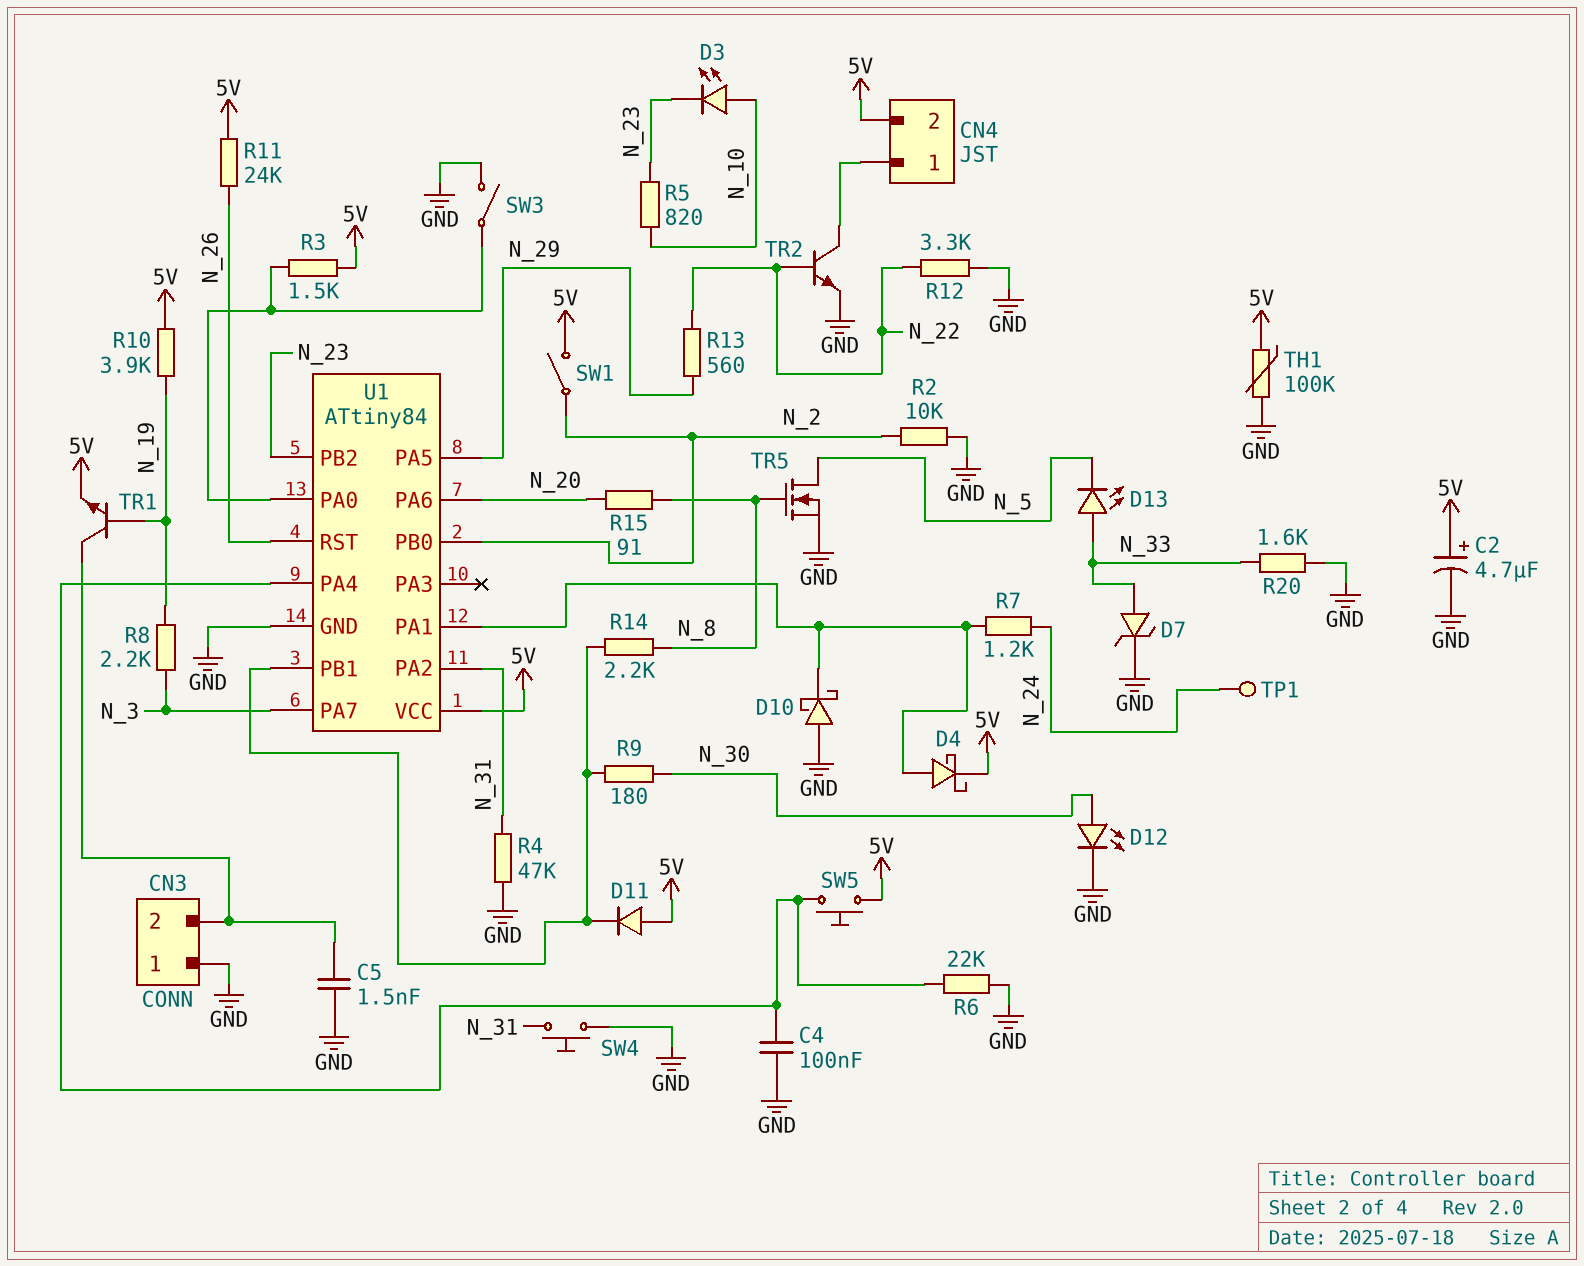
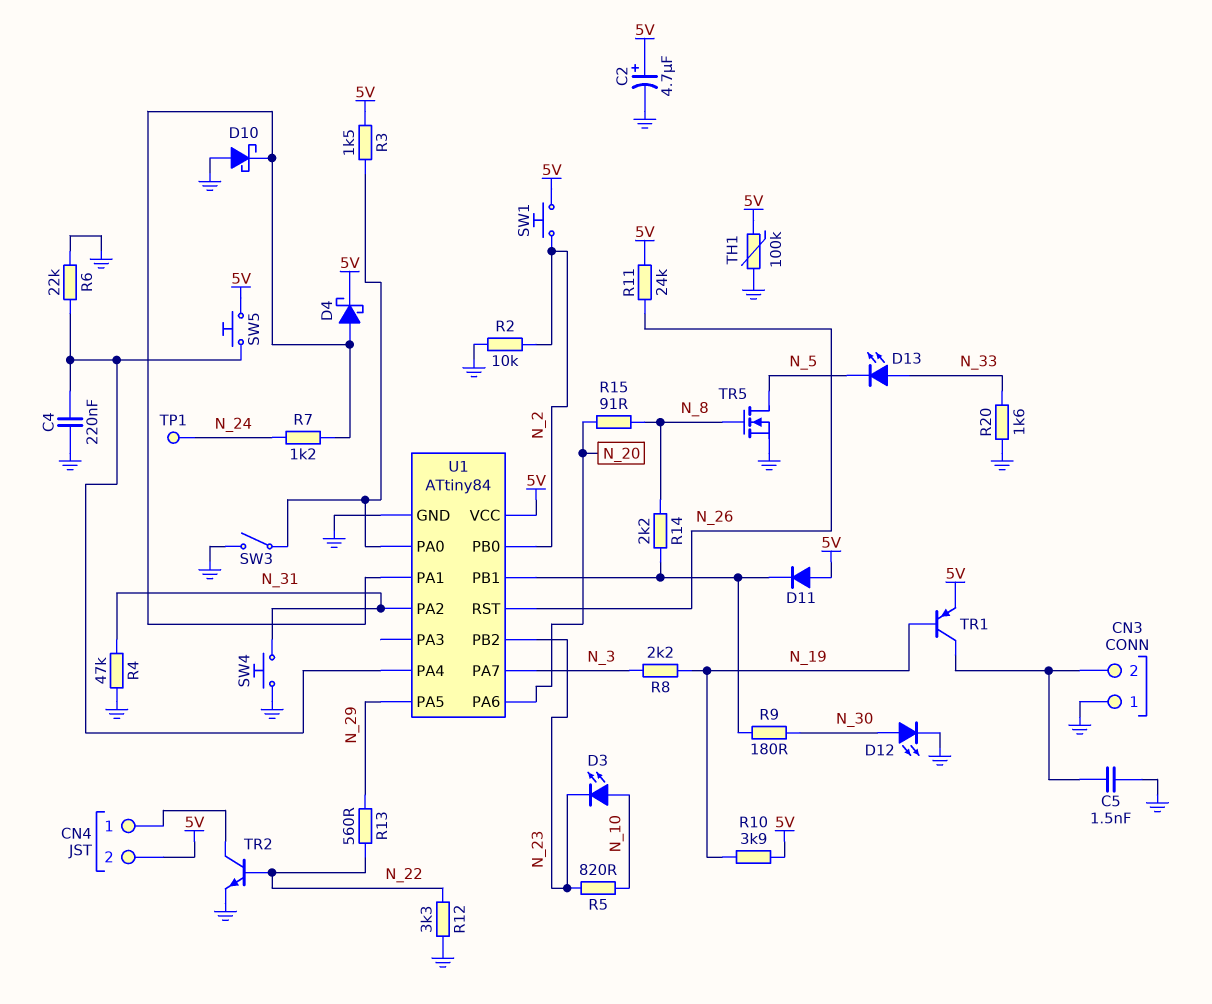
C4: 100nF (GND, U1/PA4) -> 220nF (GND, U1/PA4)
D7: zener (A N_33, K GND) -> none
SW1: switch (5V, N_2) -> button (5V, N_2)
TR1: NPN (B N_19, C CN3/2, E 5V) -> PNP (B N_19, C CN3/2, E 5V)

